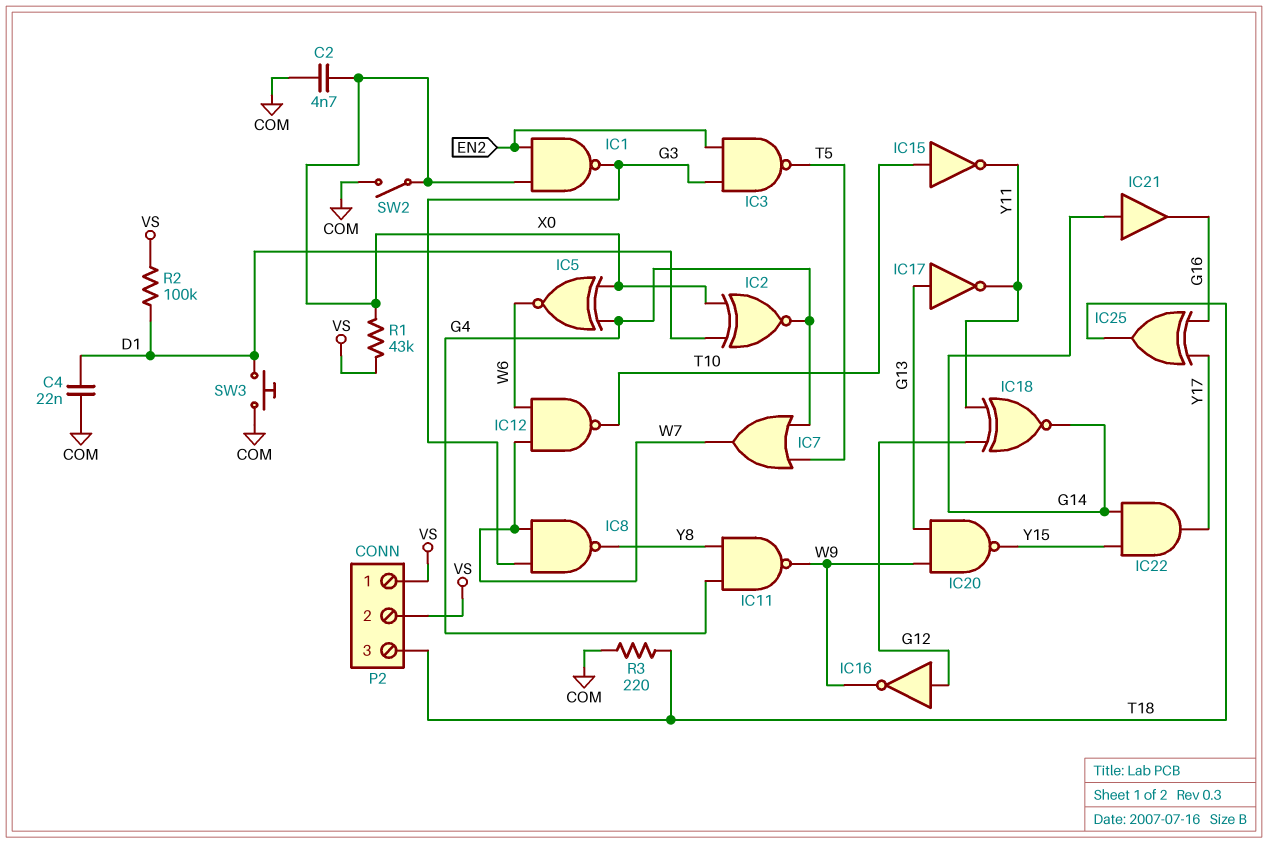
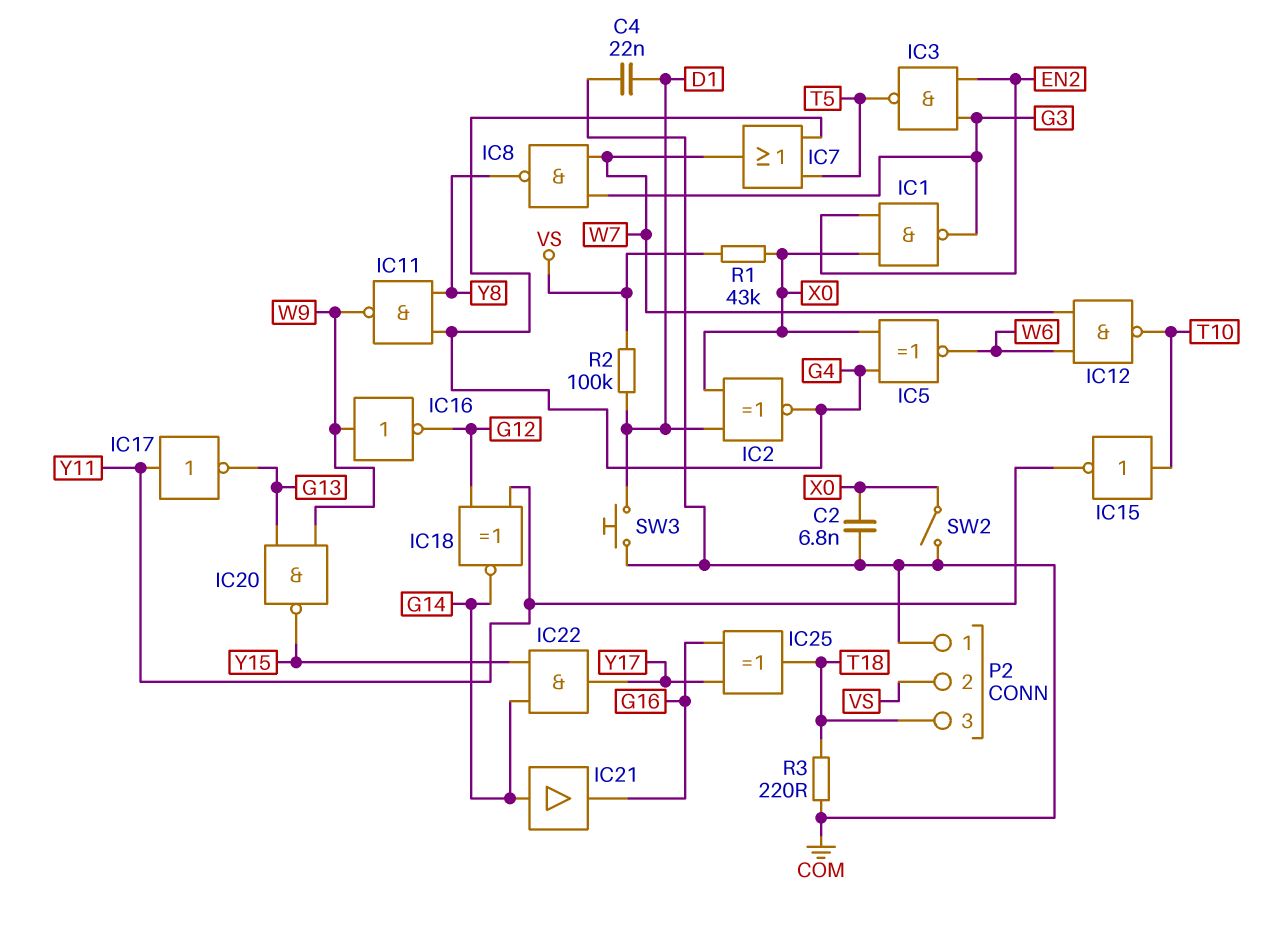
C2: 4.7nF (COM, X0) -> 6.8nF (COM, X0)
IC16: NOT (in G12, out W9) -> NOT (in W9, out G12)
IC17: NOT (in G13, out Y11) -> NOT (in Y11, out G13)
P2 pin 1: VS -> COM

